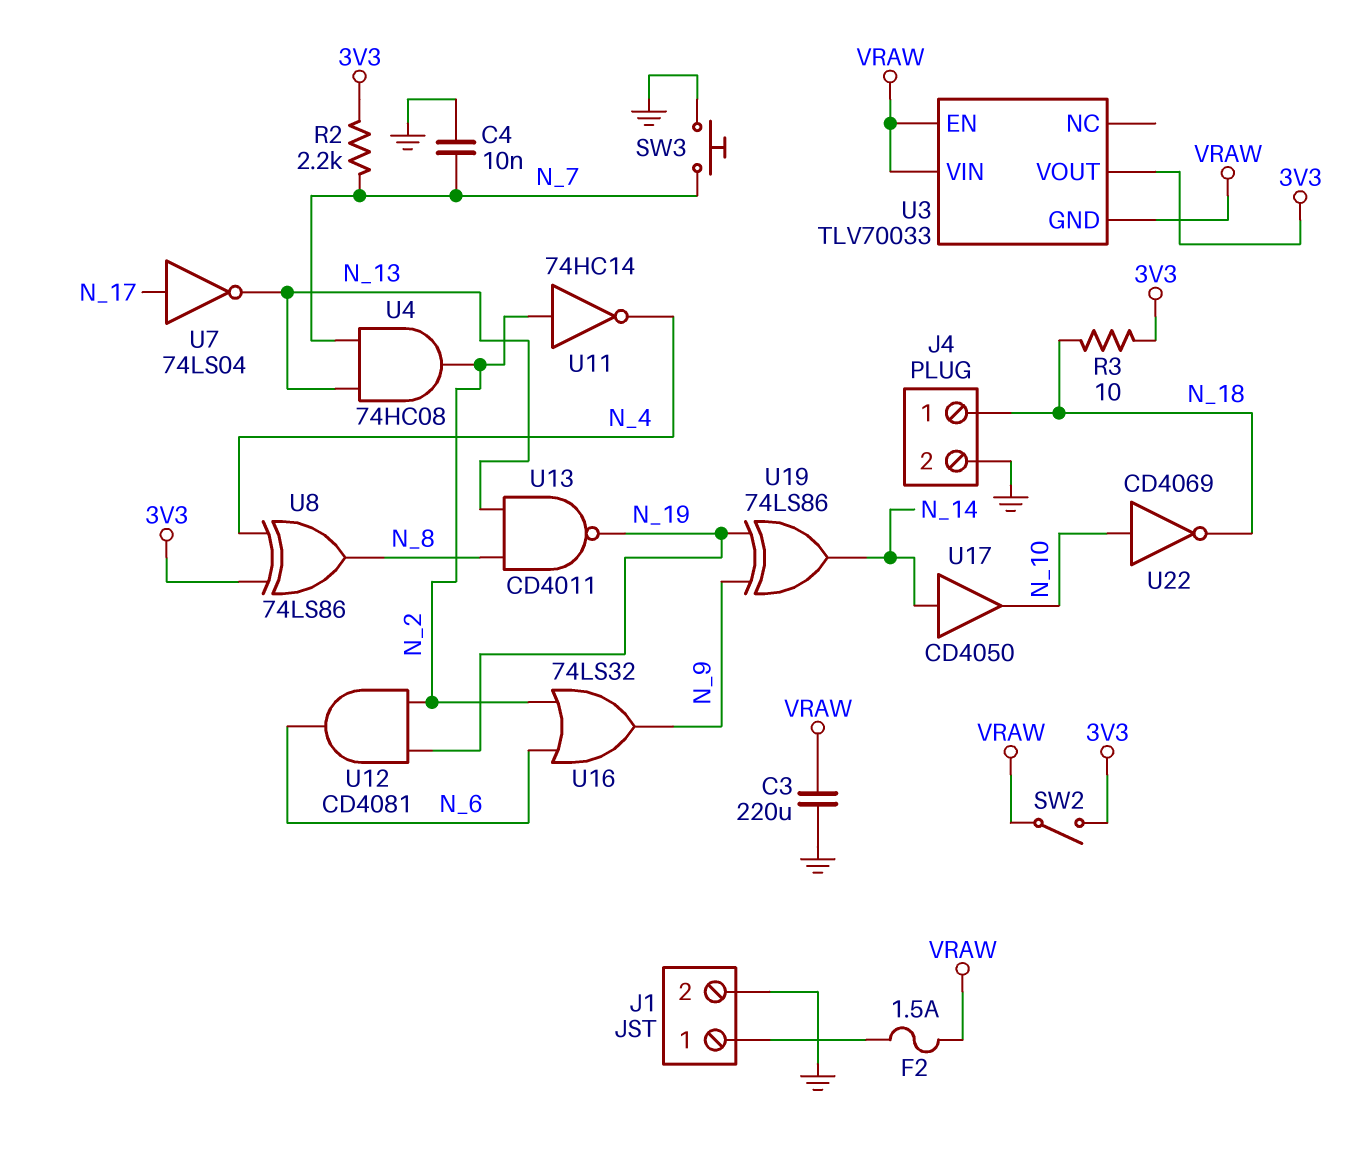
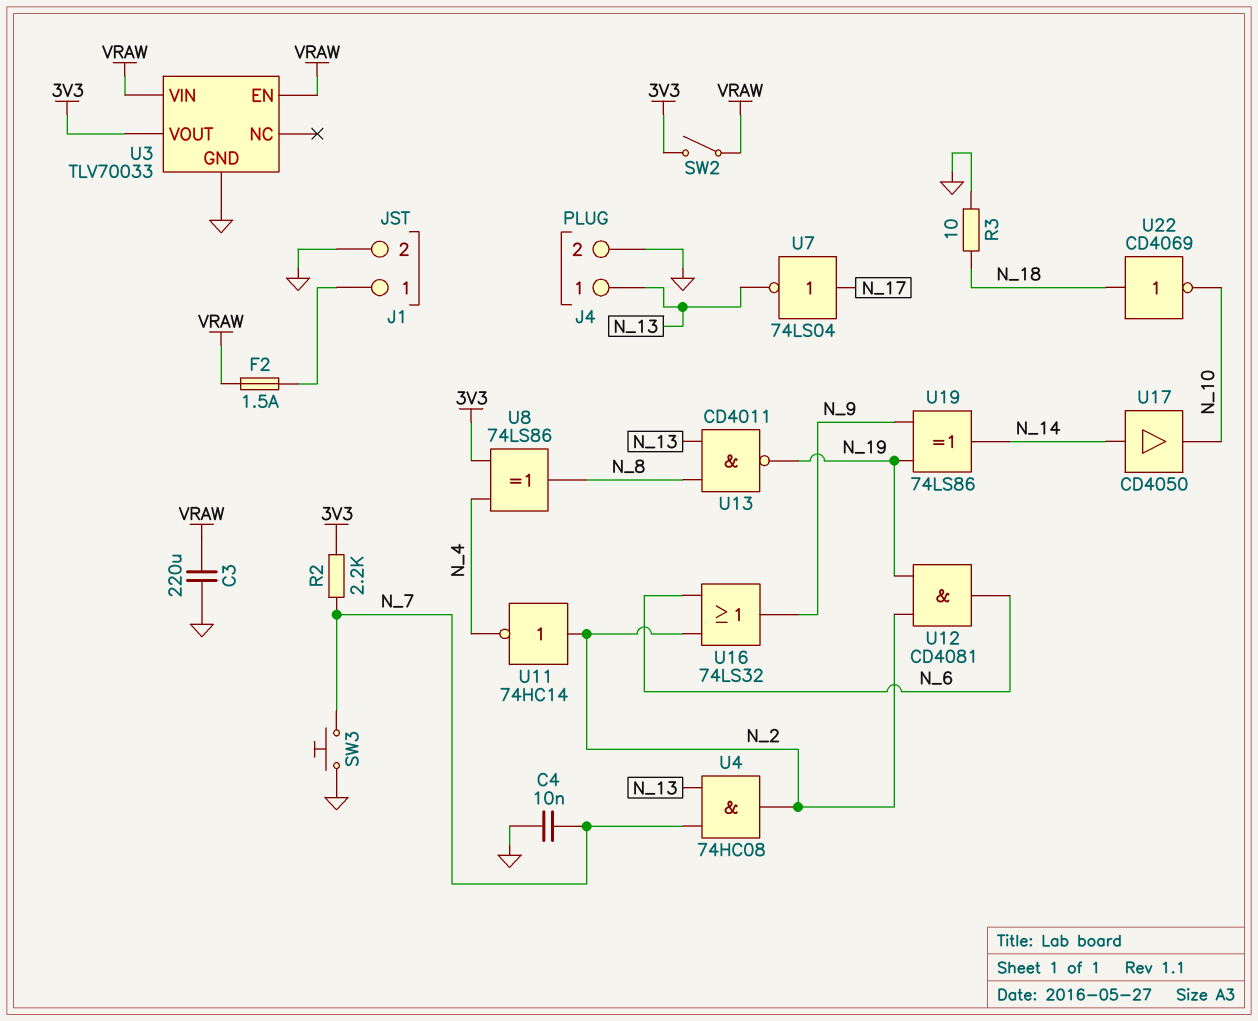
J4 pin 1: N_18 -> N_13
R3: 10 (3V3, N_18) -> 10 (GND, N_18)
U3 pin GND: VRAW -> GND
U22: NOT CD4069 (in N_10, out N_18) -> NOT CD4069 (in N_18, out N_10)

